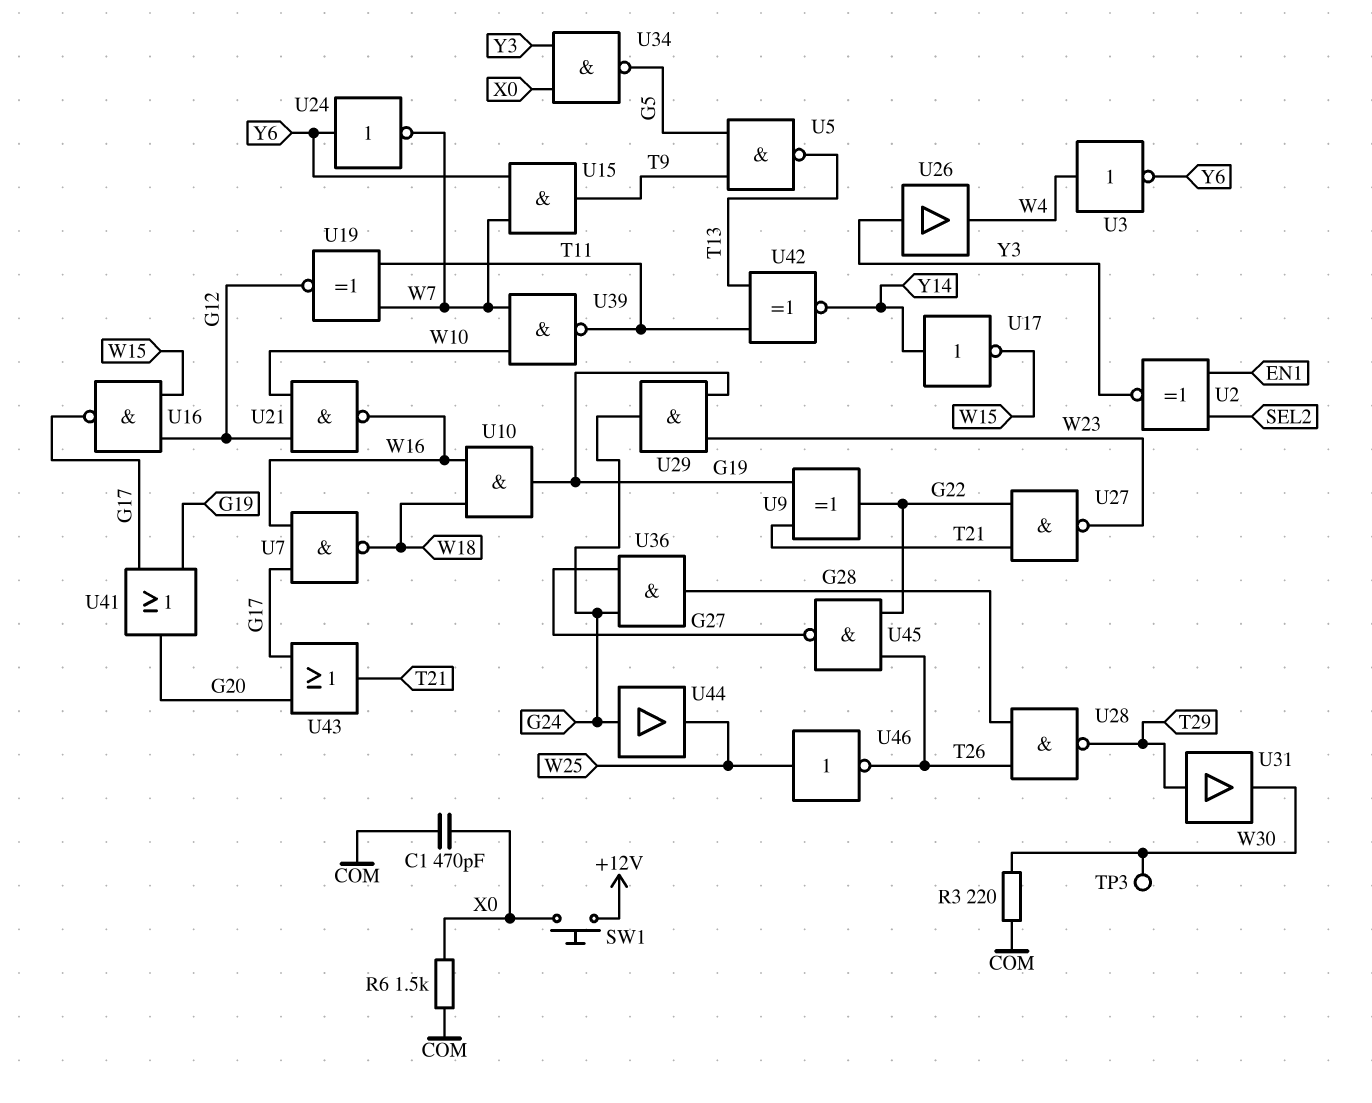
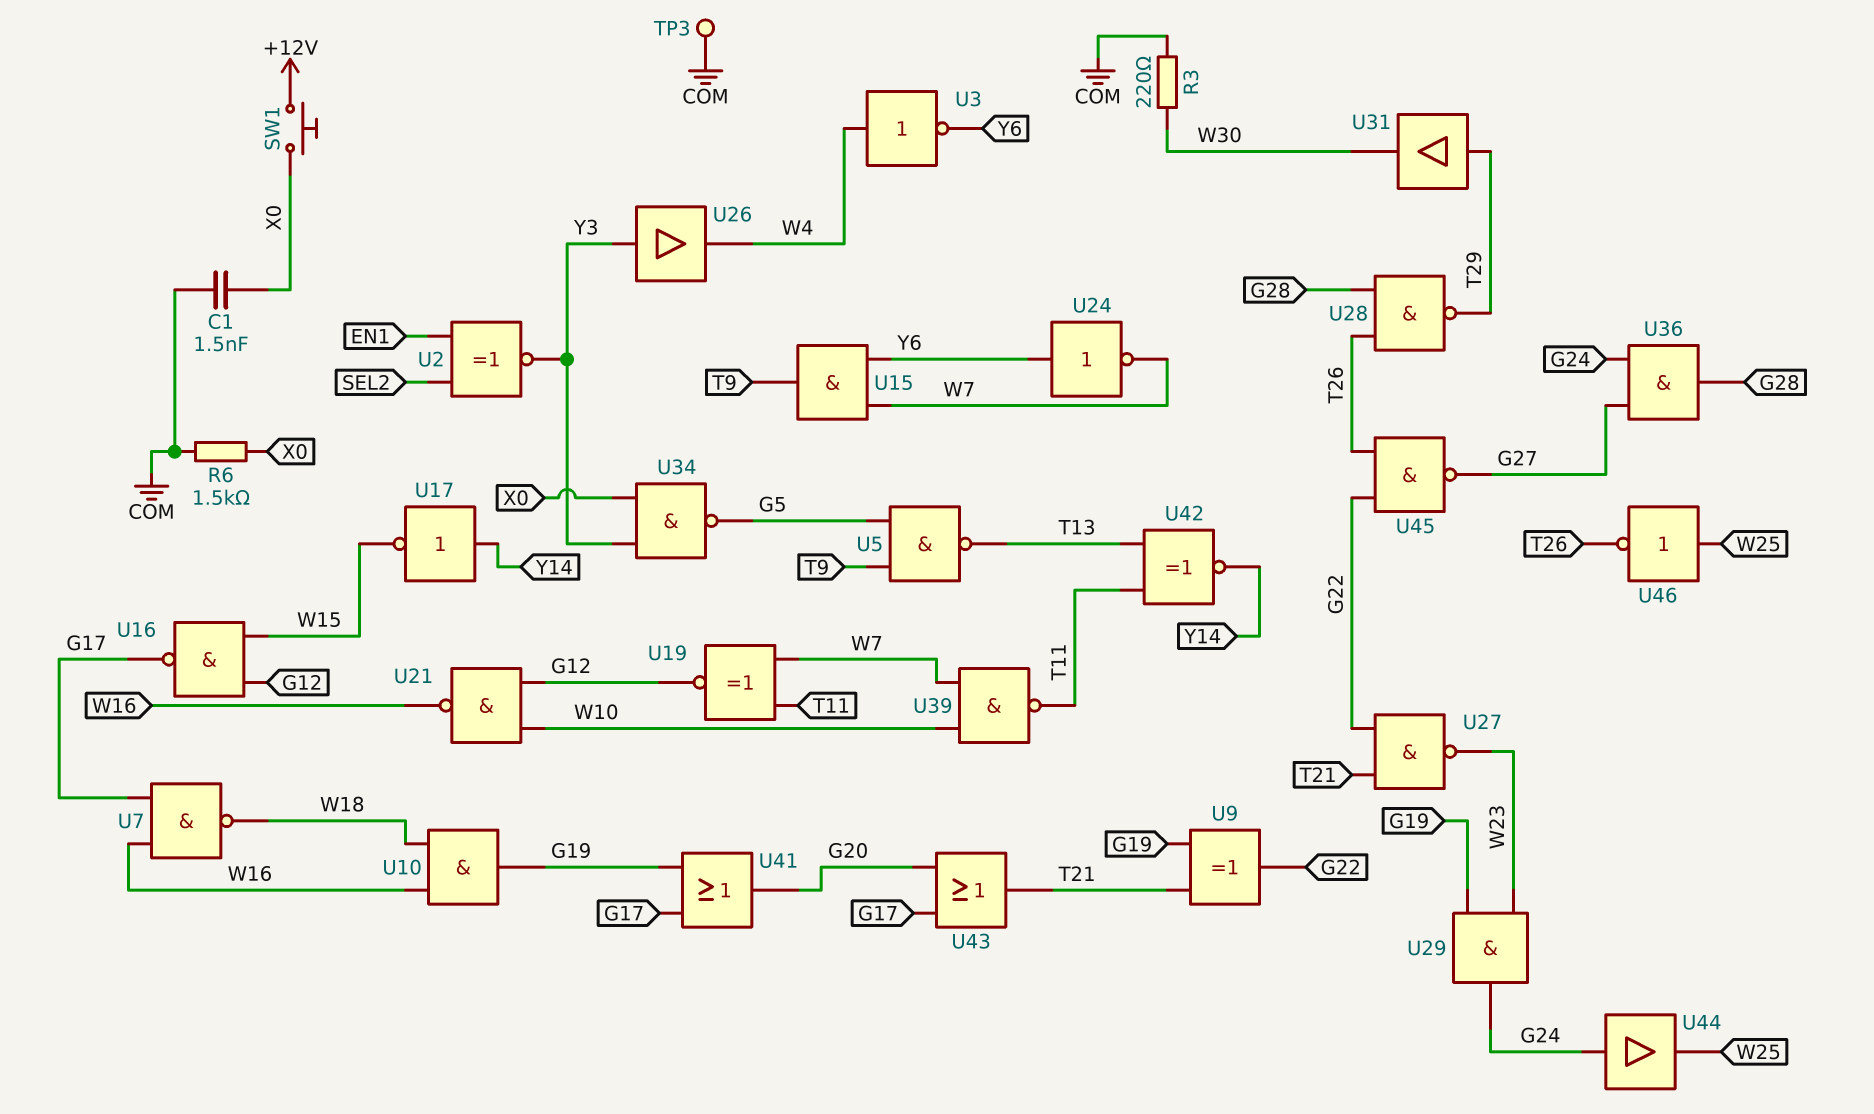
C1: 470pF (COM, X0) -> 1.5nF (COM, X0)
TP3: test point (W30) -> test point (COM)

